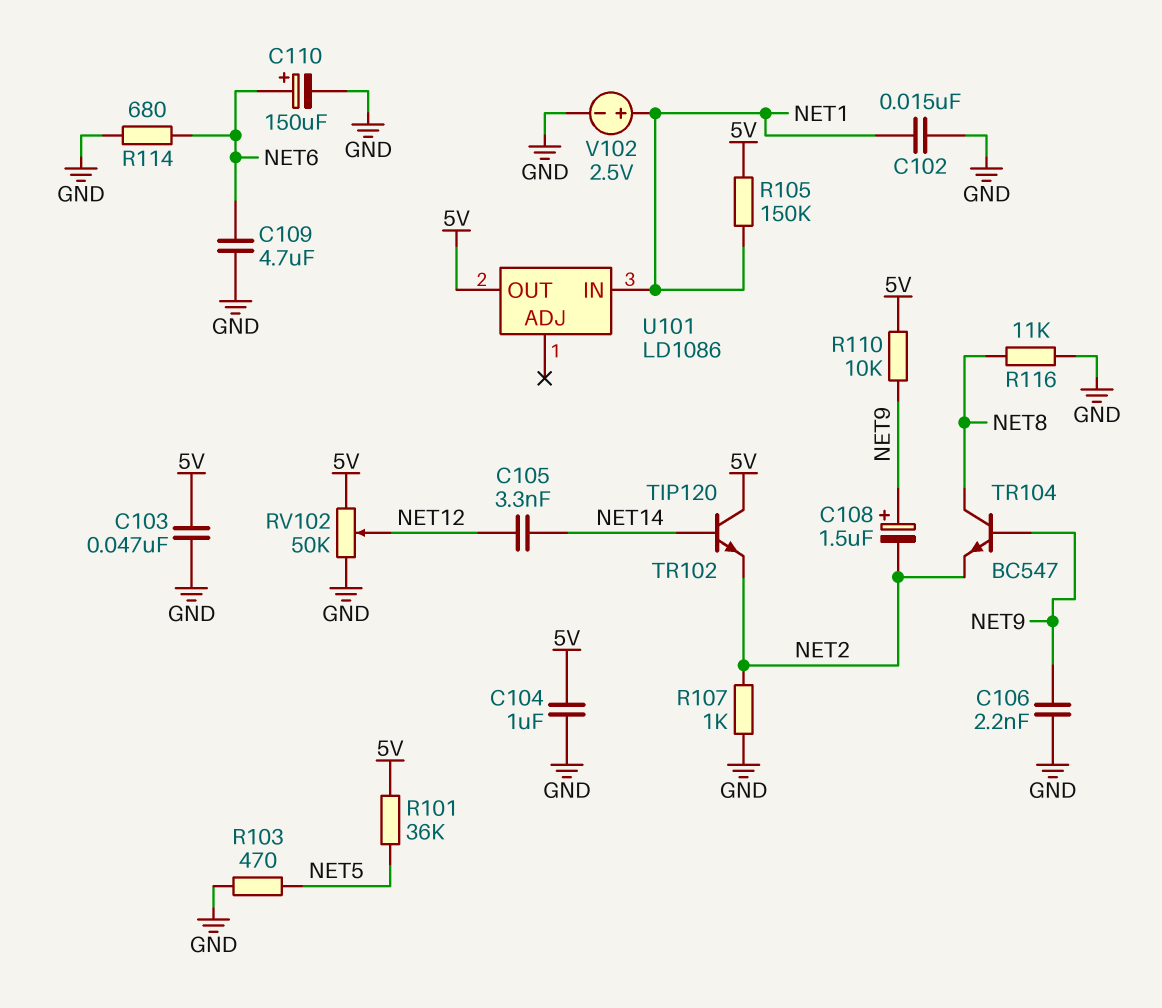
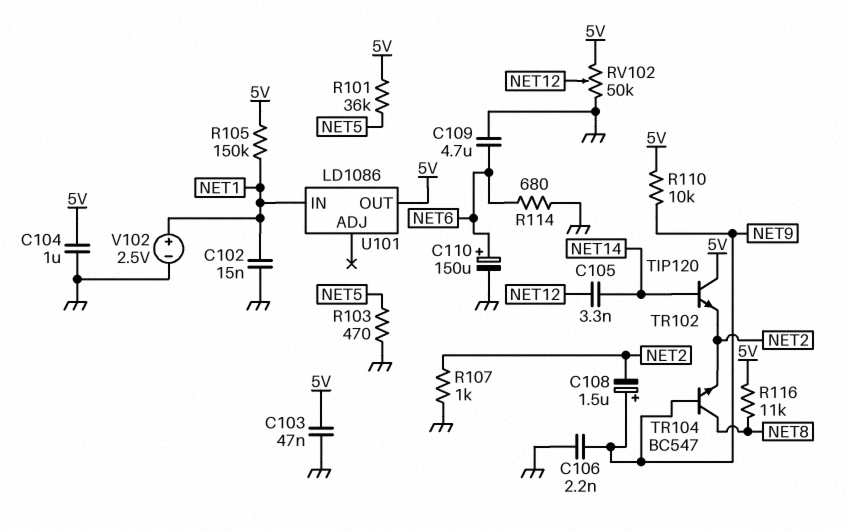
R116: 11k (GND, NET8) -> 11k (5V, NET8)

